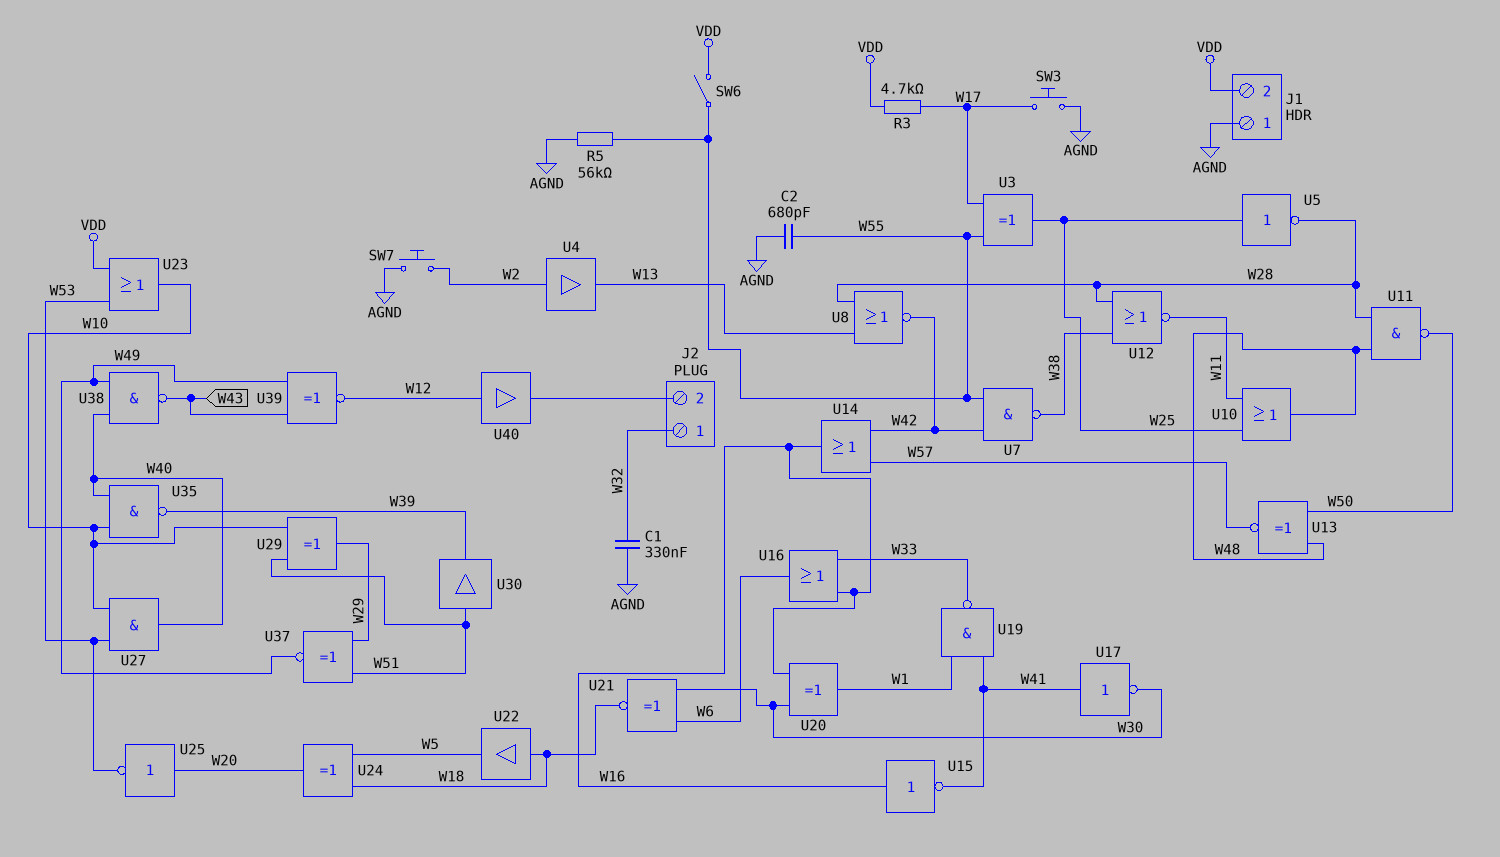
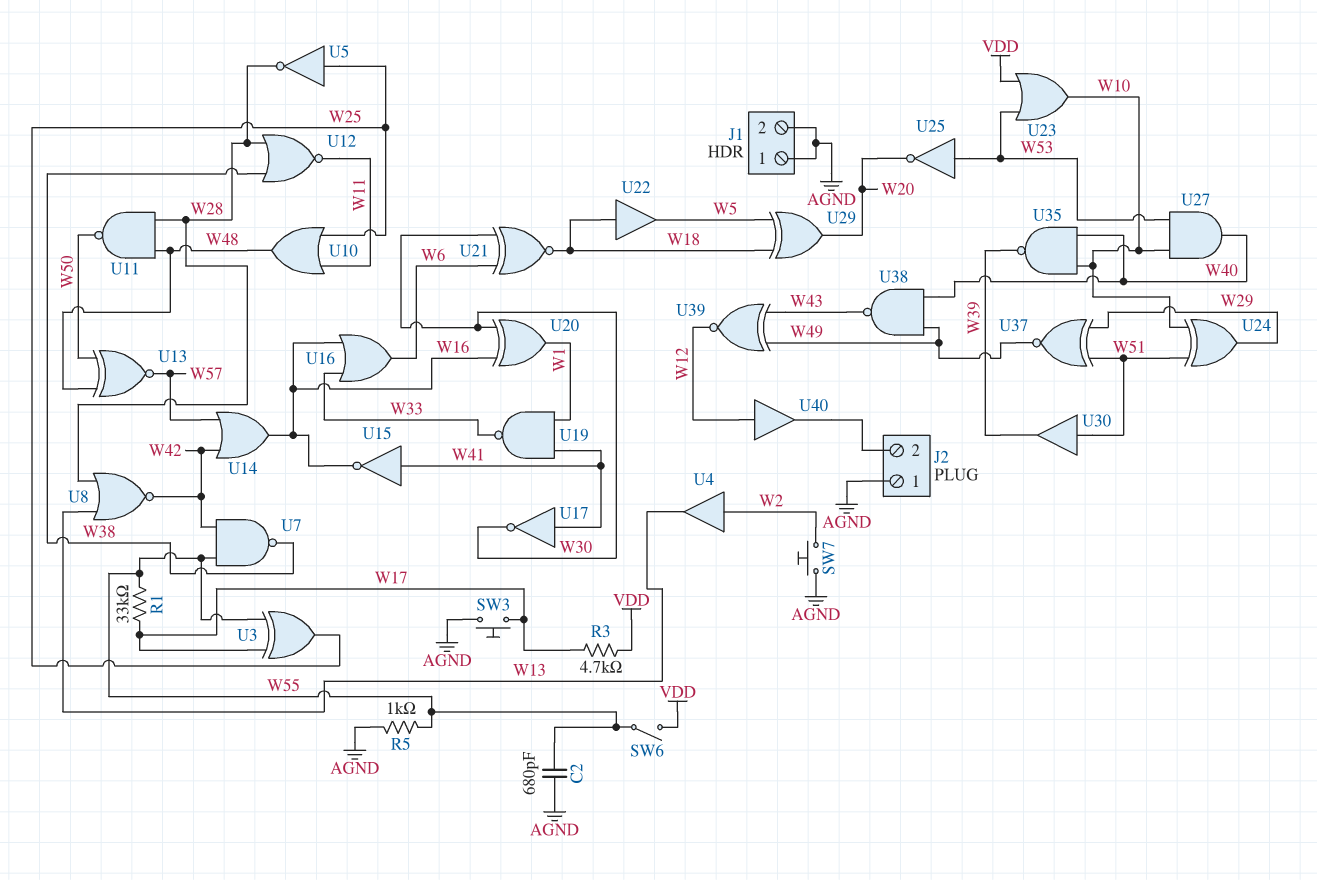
C1: 330nF (AGND, W32) -> none
J1 pin 2: VDD -> AGND
J2 pin 1: W32 -> AGND
R1: none -> 33k (W17, W55)
R5: 56k (AGND, W55) -> 1k (AGND, W55)
U15: NOT (in W16, out W41) -> NOT (in W41, out W16)
U24: XOR (in W5, in W18, out W20) -> XOR (in W10, in W51, out W29)
U25: NOT (in W20, out W53) -> NOT (in W53, out W20)
U29: XOR (in W10, in W51, out W29) -> XOR (in W5, in W18, out W20)

